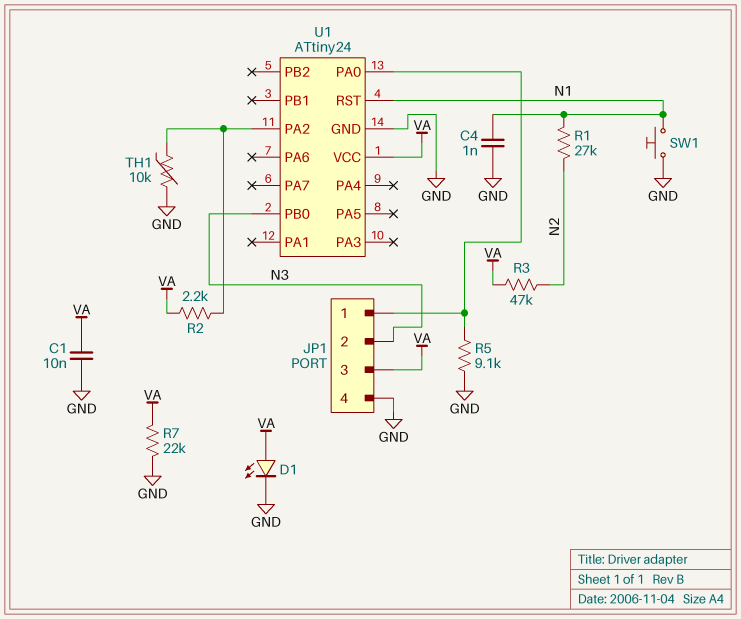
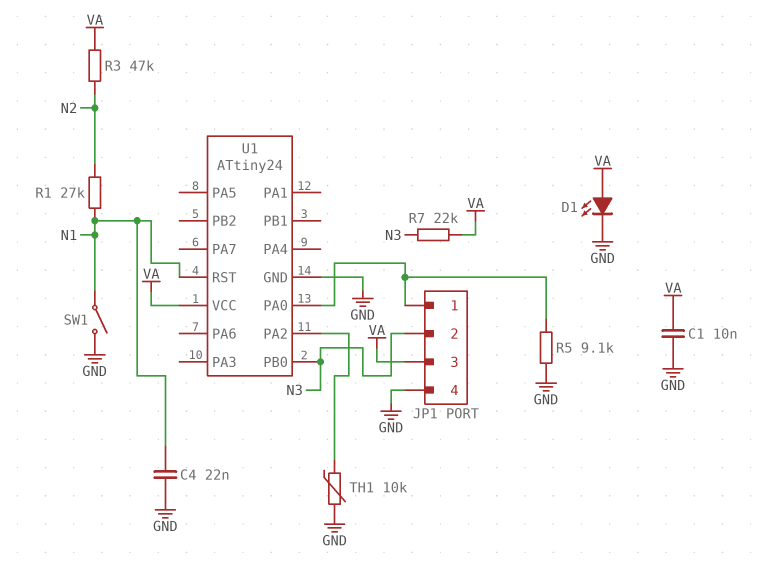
C4: 1nF (GND, N1) -> 22nF (GND, N1)
R2: 2.2k (U1/PA2, VA) -> none
R7: 22k (GND, VA) -> 22k (N3, VA)
SW1: button (GND, N1) -> switch (GND, N1)

